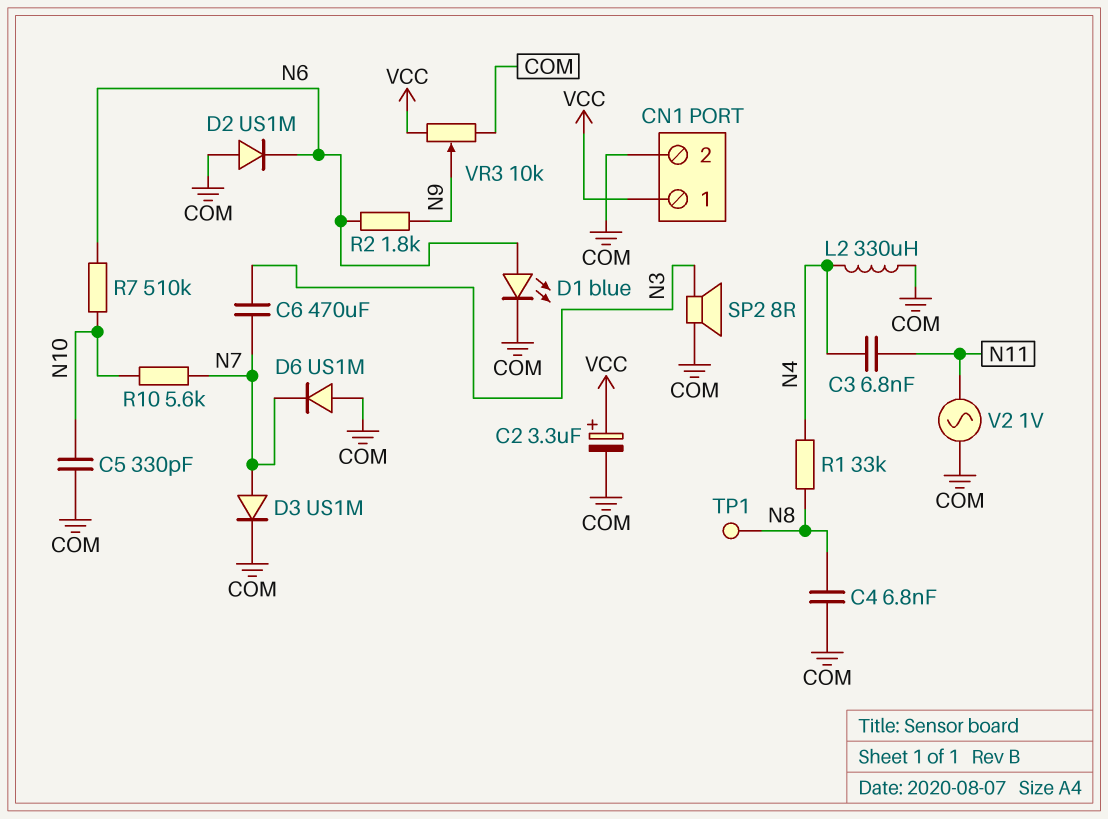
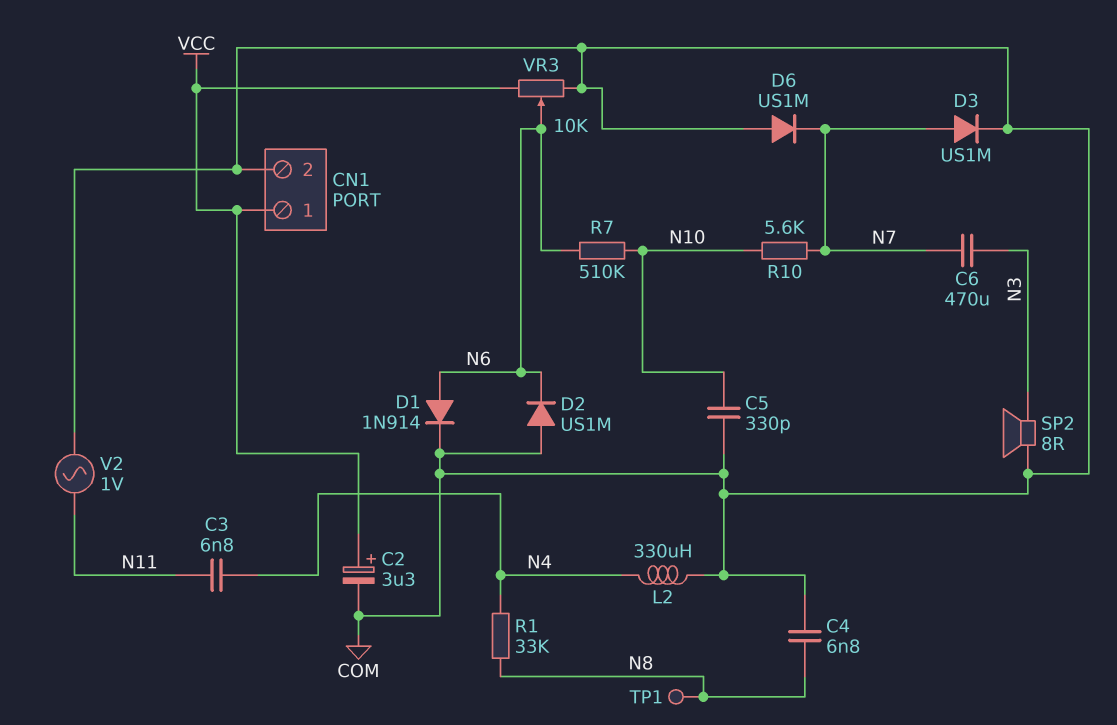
D1: LED blue (A N6, K COM) -> diode 1N914 (A N6, K COM)
R2: 1.8k (N6, N9) -> none
VR3: 10k (COM, VCC, wiper N9) -> 10k (COM, VCC, wiper N6)

